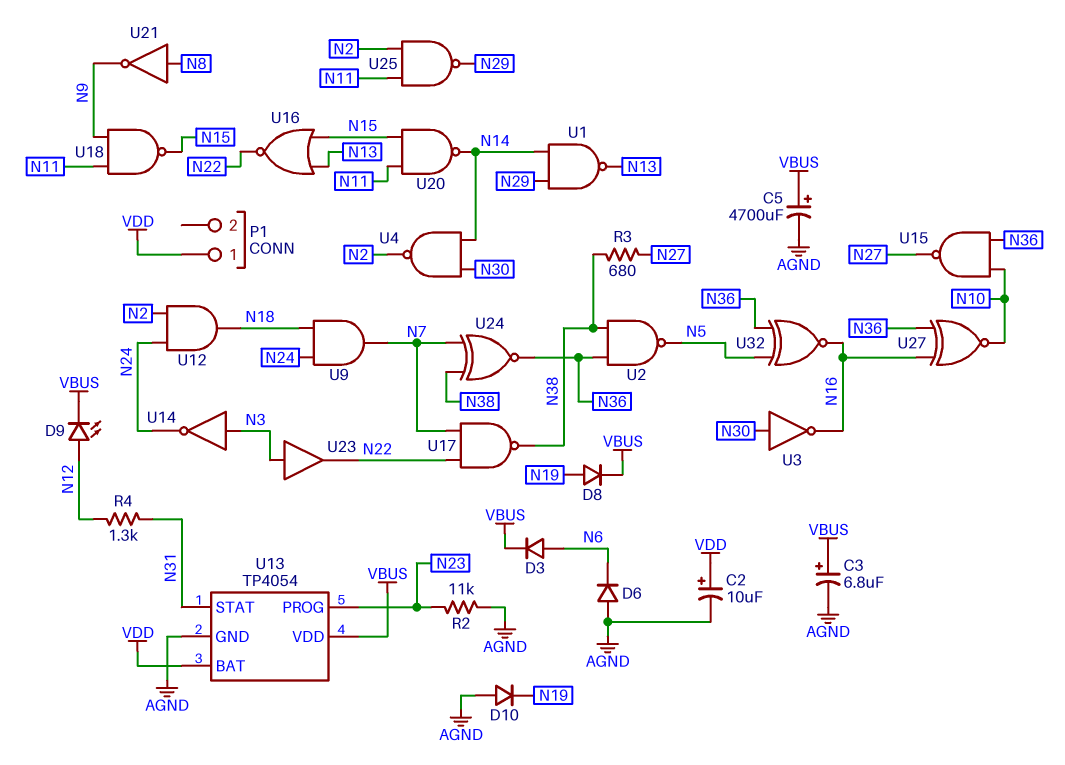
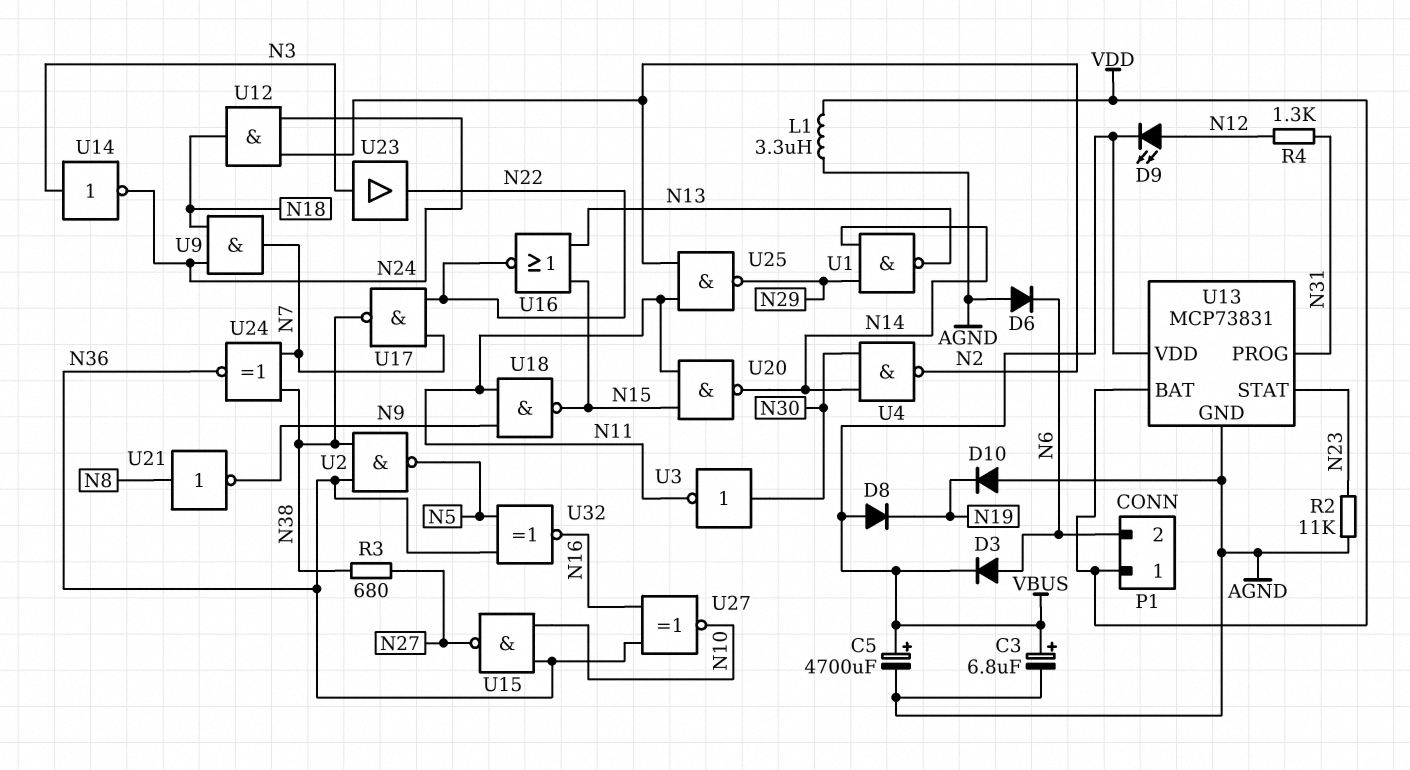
C2: 10uF (plus VDD, minus AGND) -> none
D8: diode (A N19, K VBUS) -> diode (A VBUS, K N19)
L1: none -> 3.3uH (AGND, VDD)
P1 pin 2: none -> N6
U3: NOT (in N30, out N16) -> NOT (in N30, out N11)
U13: TP4054 -> MCP73831
U13 pin PROG: N23 -> N31
U13 pin STAT: N31 -> N23

